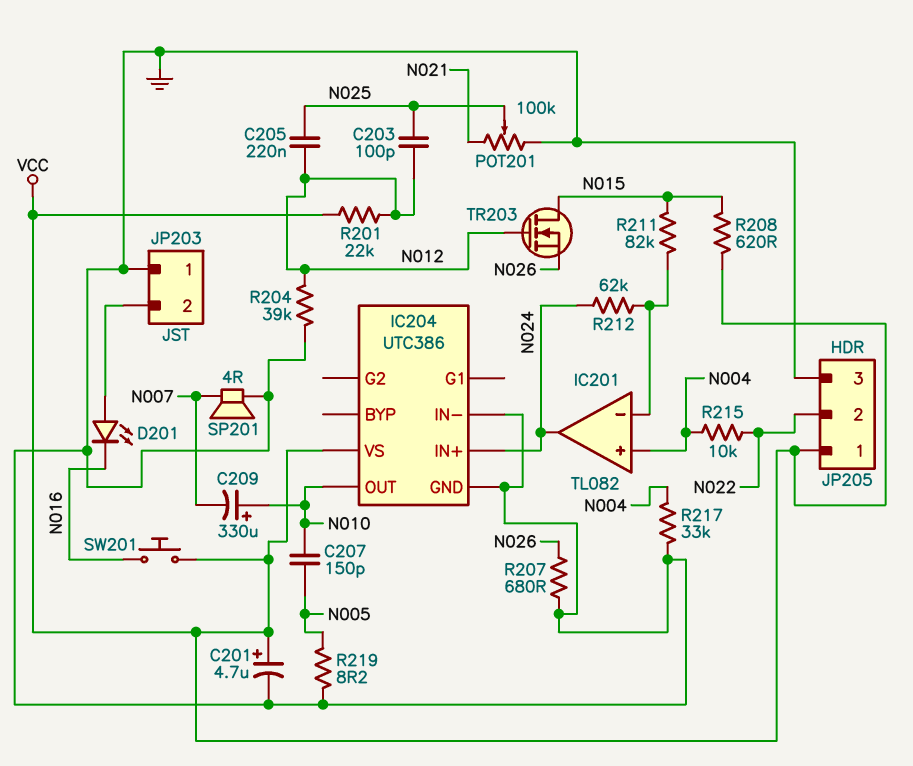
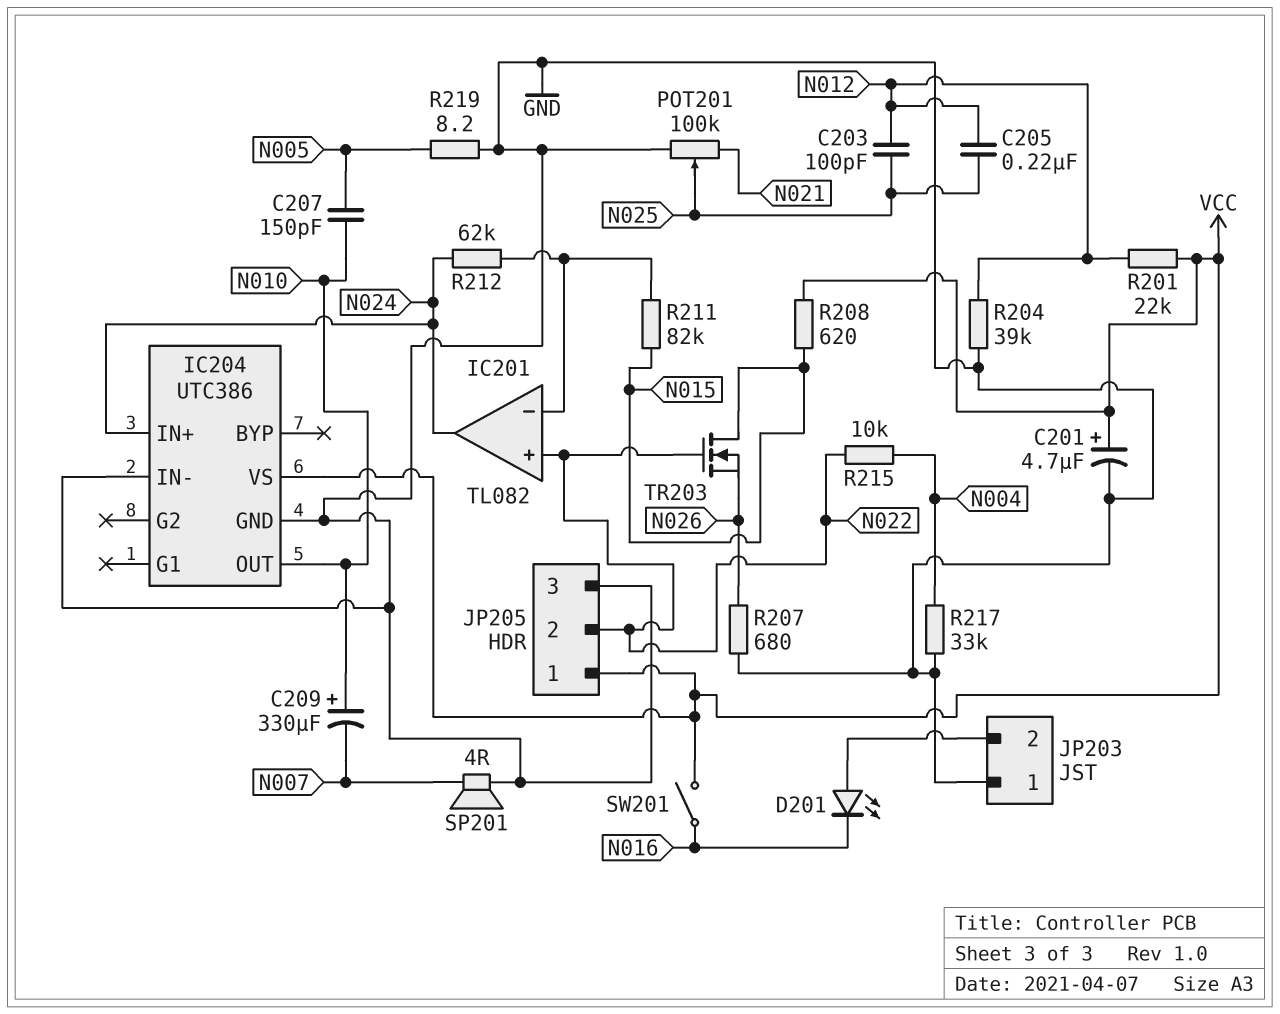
IC201 pin in+: N004 -> N022
SW201: button (N016, VCC) -> switch (N016, VCC)
TR203: NMOS (G N012, D N015, S N026) -> NMOS (G N022, D N015, S N026)

